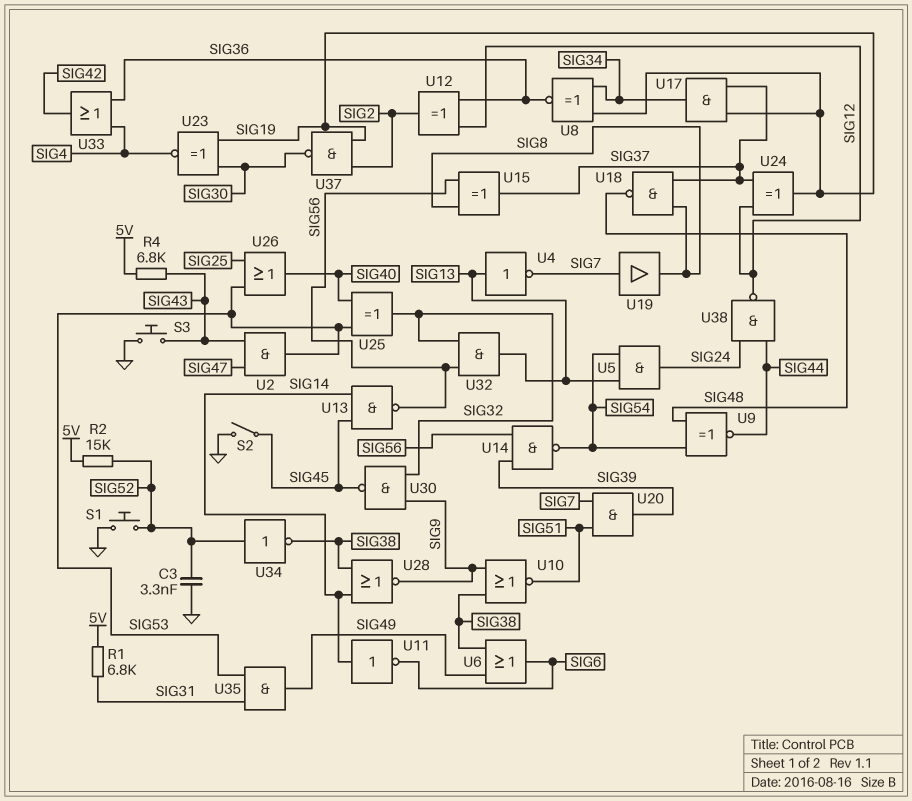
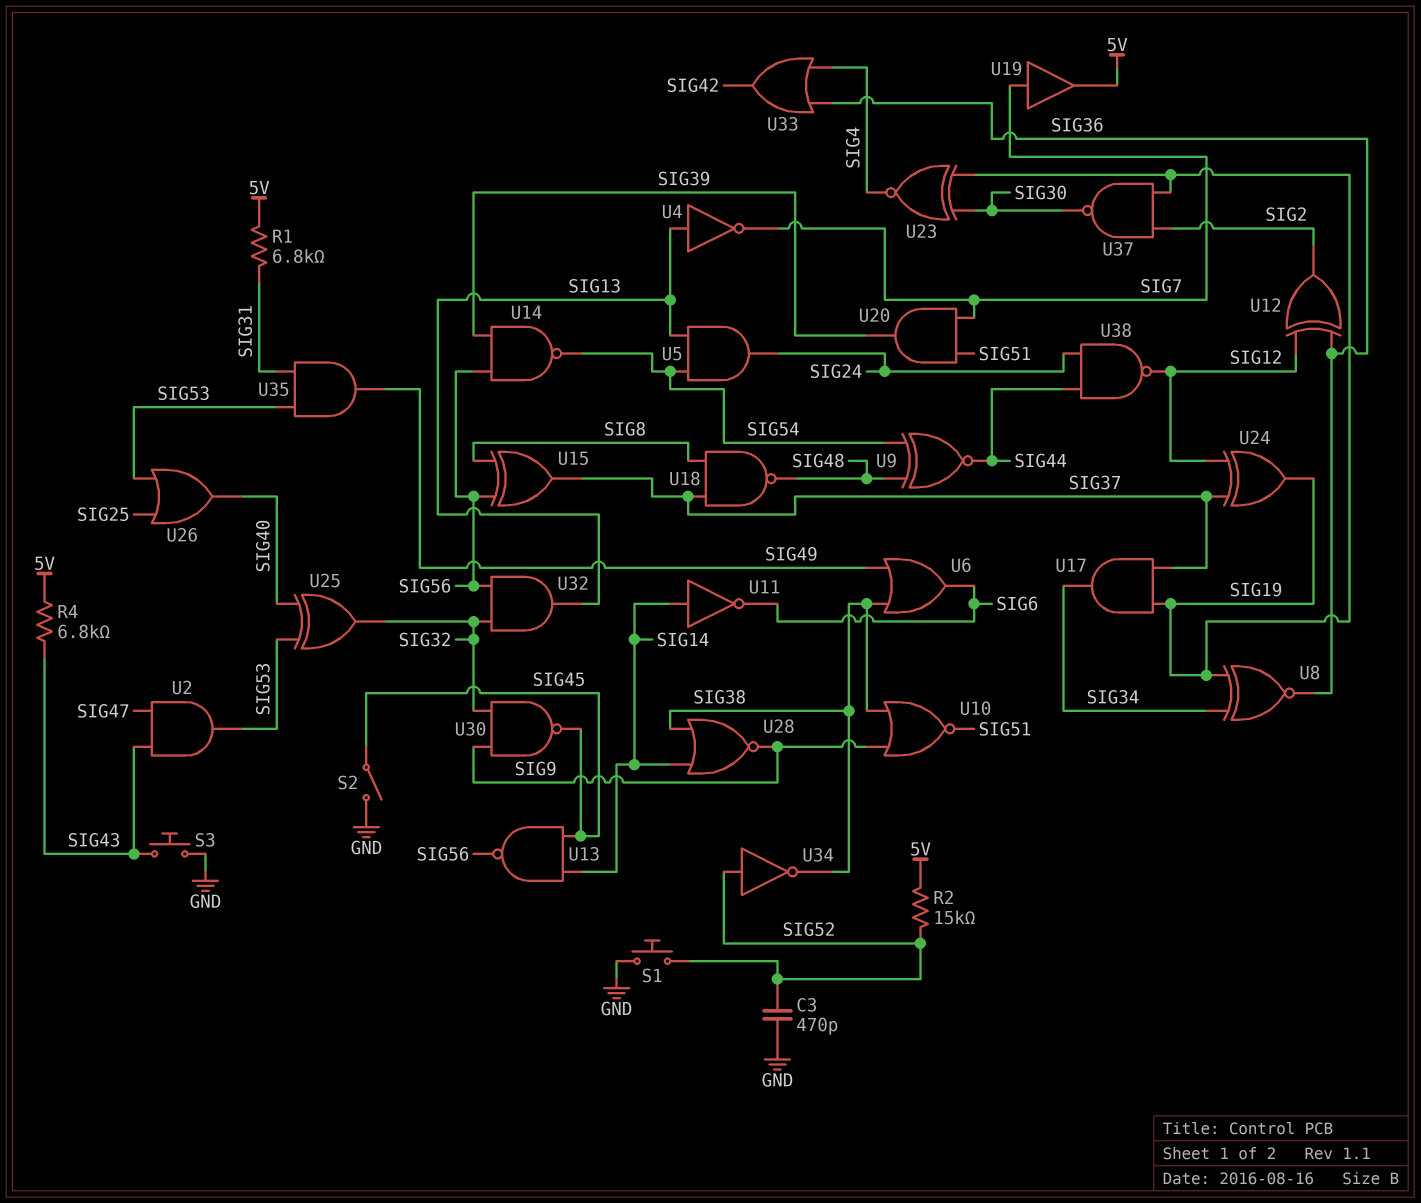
C3: 3.3nF (GND, SIG52) -> 470pF (GND, SIG52)
U19: buffer (in SIG7, out SIG8) -> buffer (in SIG7, out 5V)

